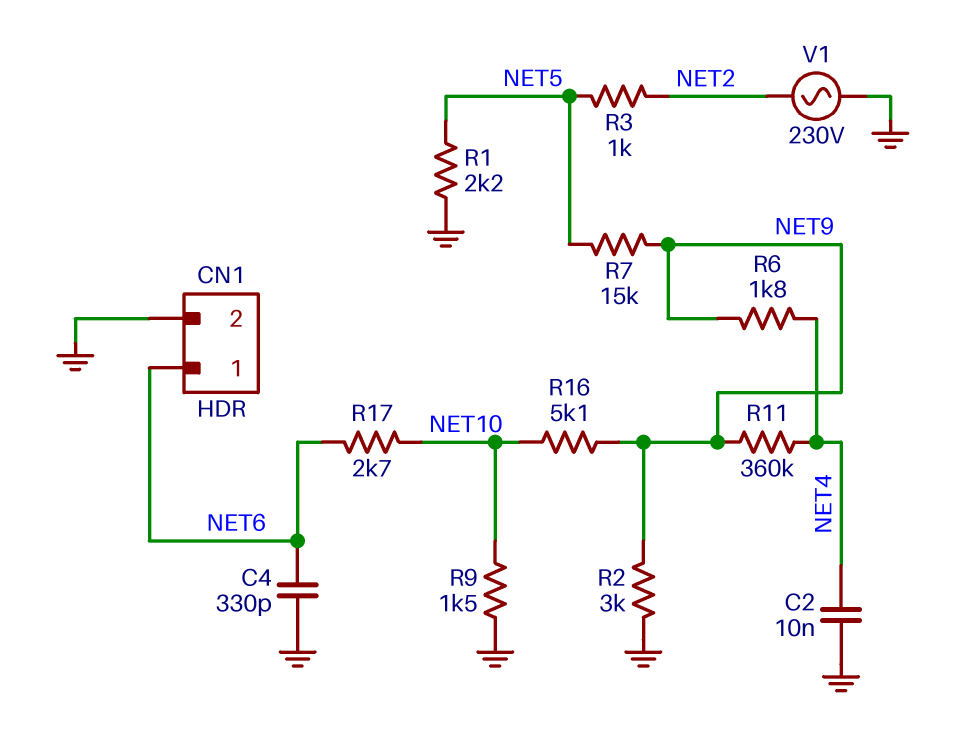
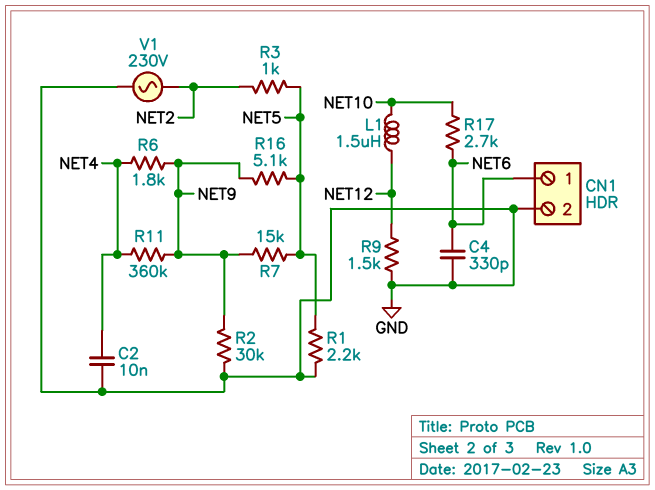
L1: none -> 1.5uH (NET10, NET12)
R2: 3k (GND, NET9) -> 30k (GND, NET9)
R9: 1.5k (GND, NET10) -> 1.5k (GND, NET12)
R16: 5.1k (NET9, NET10) -> 5.1k (NET5, NET9)

